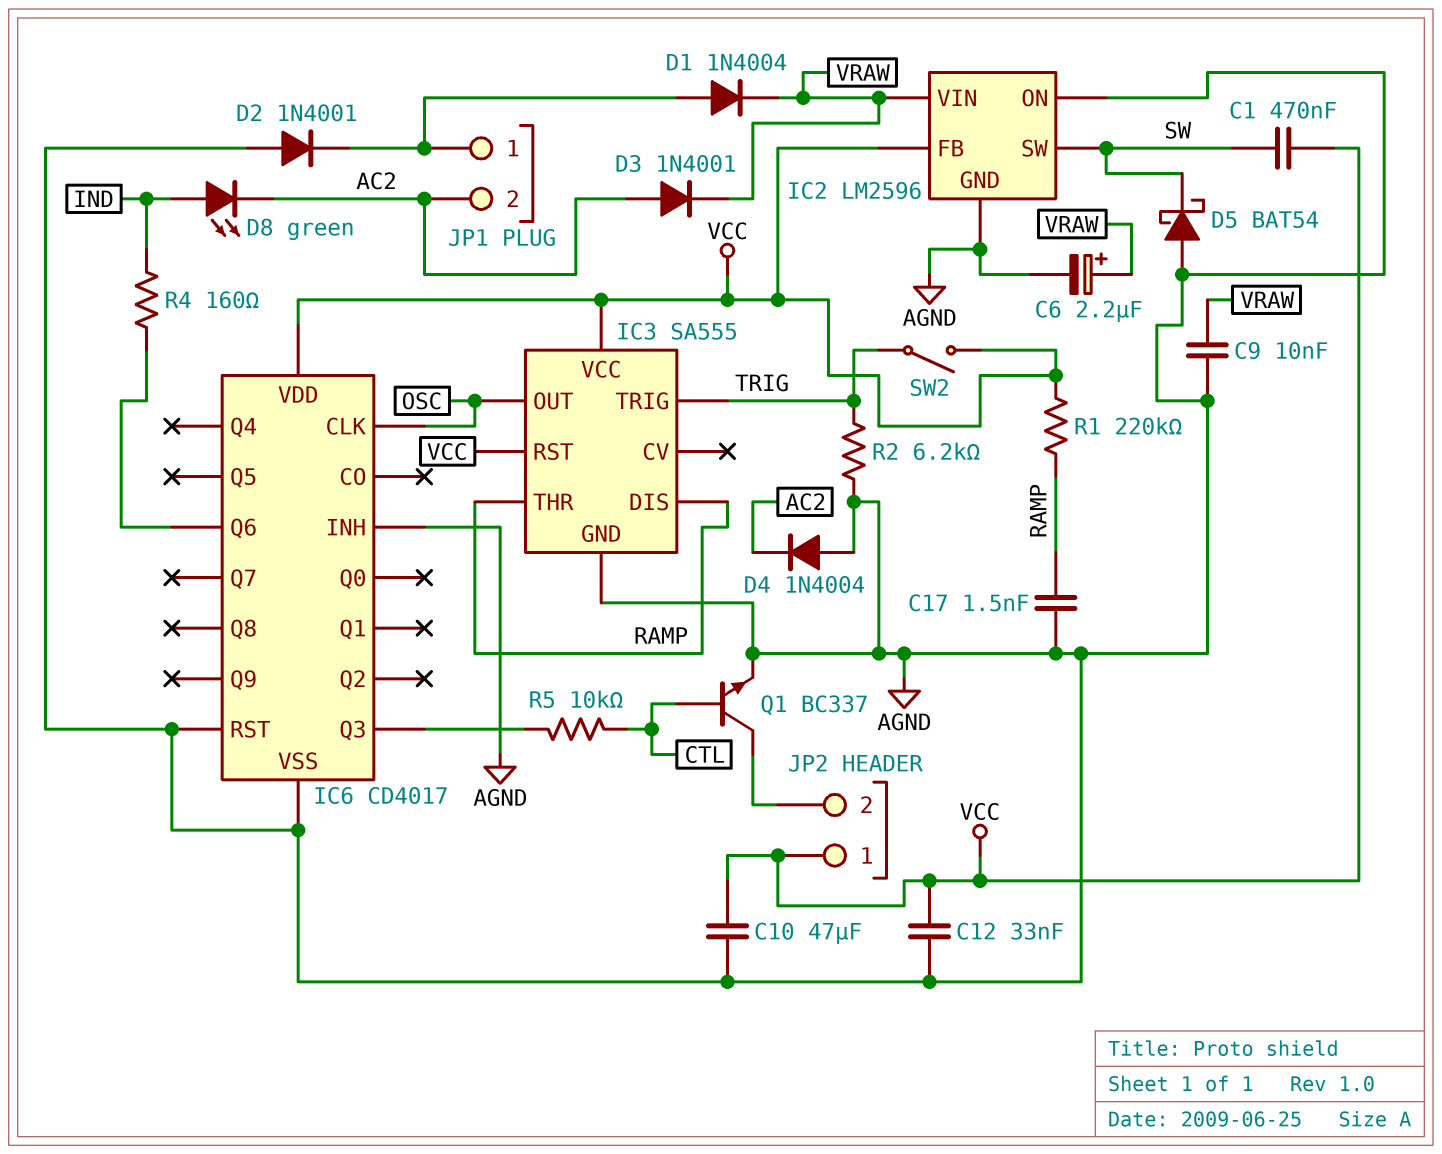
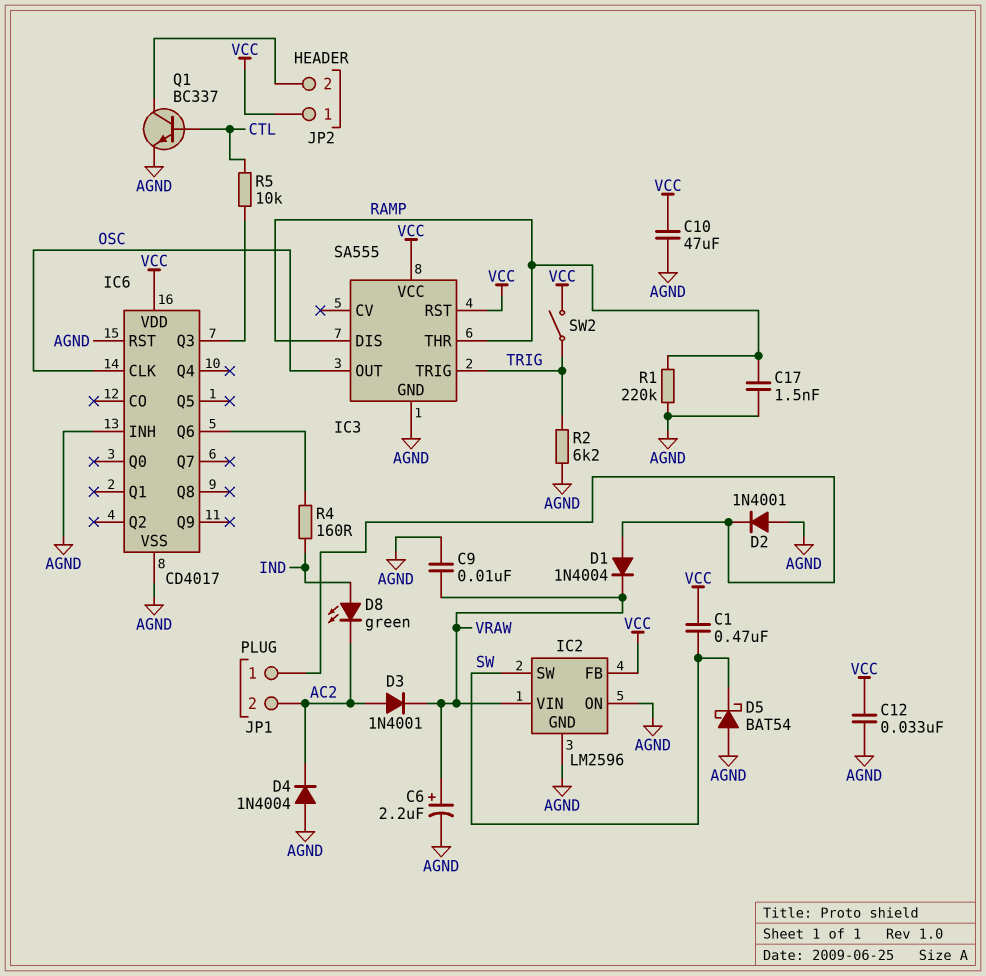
R1: 220k (RAMP, VCC) -> 220k (AGND, RAMP)

